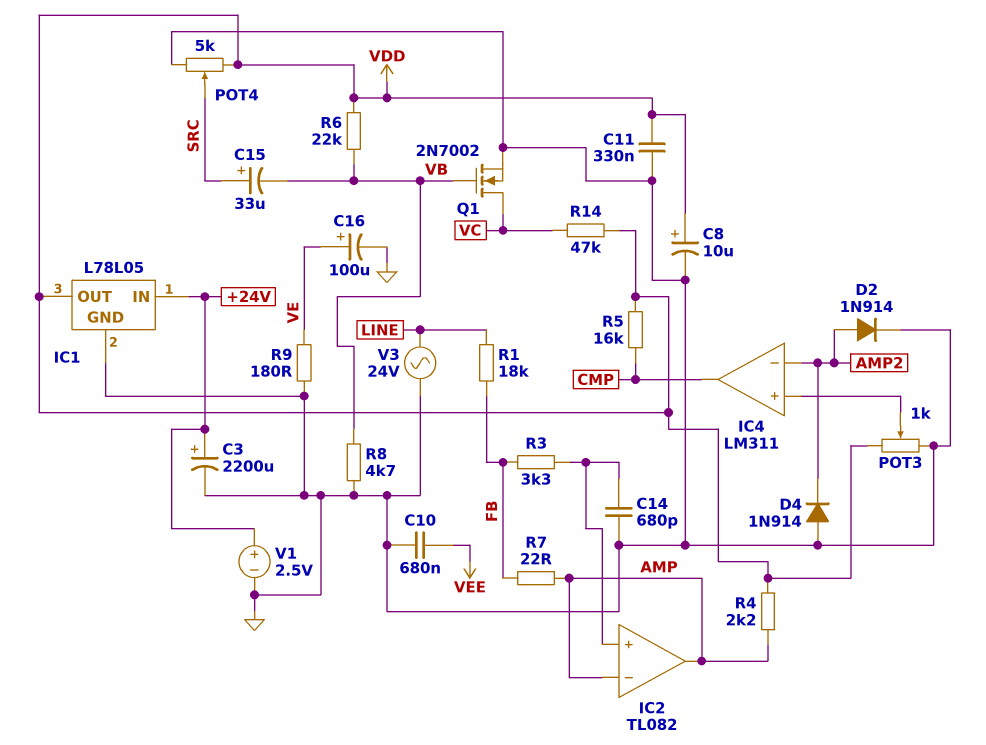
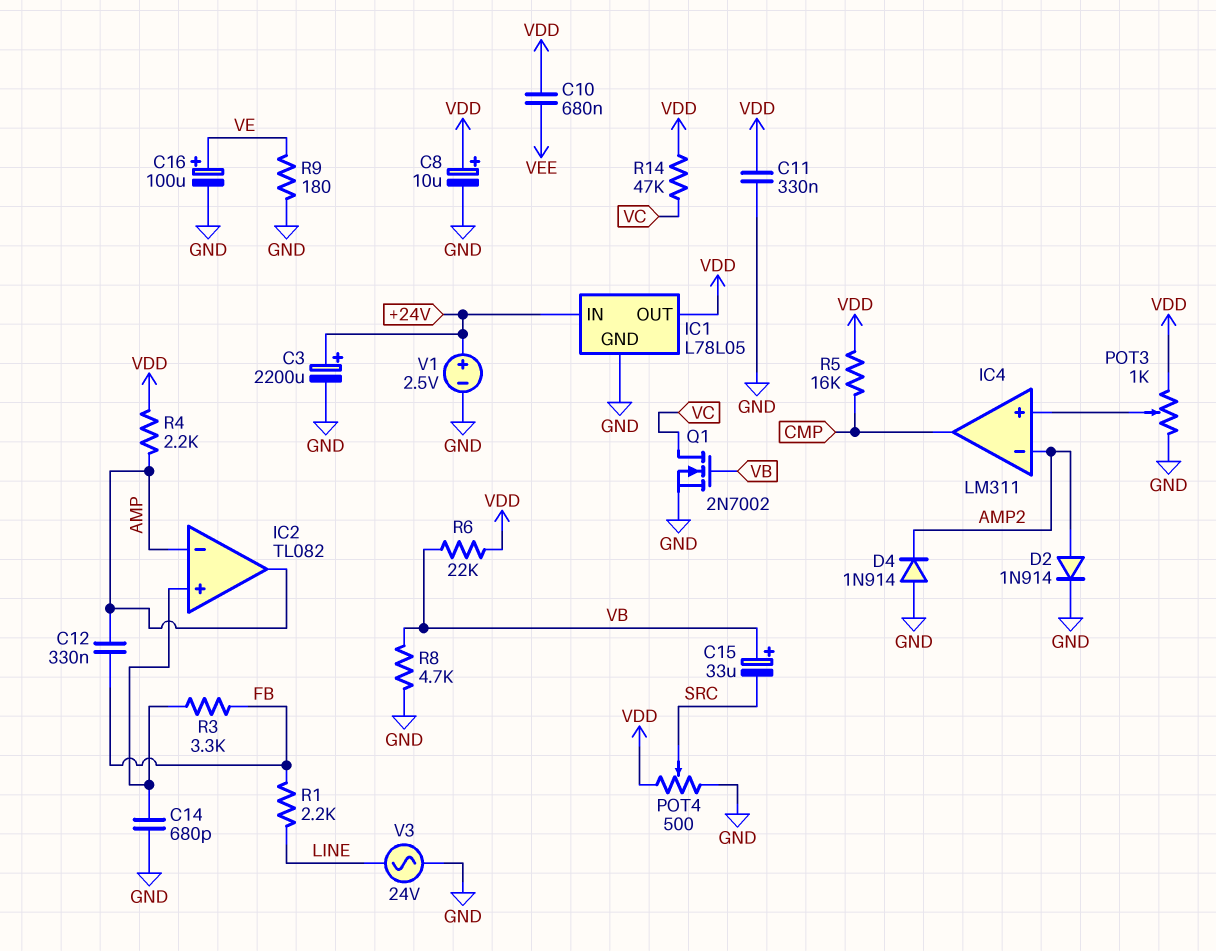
C10: 680nF (GND, VEE) -> 680nF (VDD, VEE)
C12: none -> 330nF (AMP, FB)
C15: 33uF (plus SRC, minus VB) -> 33uF (plus VB, minus SRC)
POT4: 5k (GND, VDD, wiper SRC) -> 500 (GND, VDD, wiper SRC)
R1: 18k (FB, LINE) -> 2.2k (FB, LINE)
R7: 22 (AMP, FB) -> none

